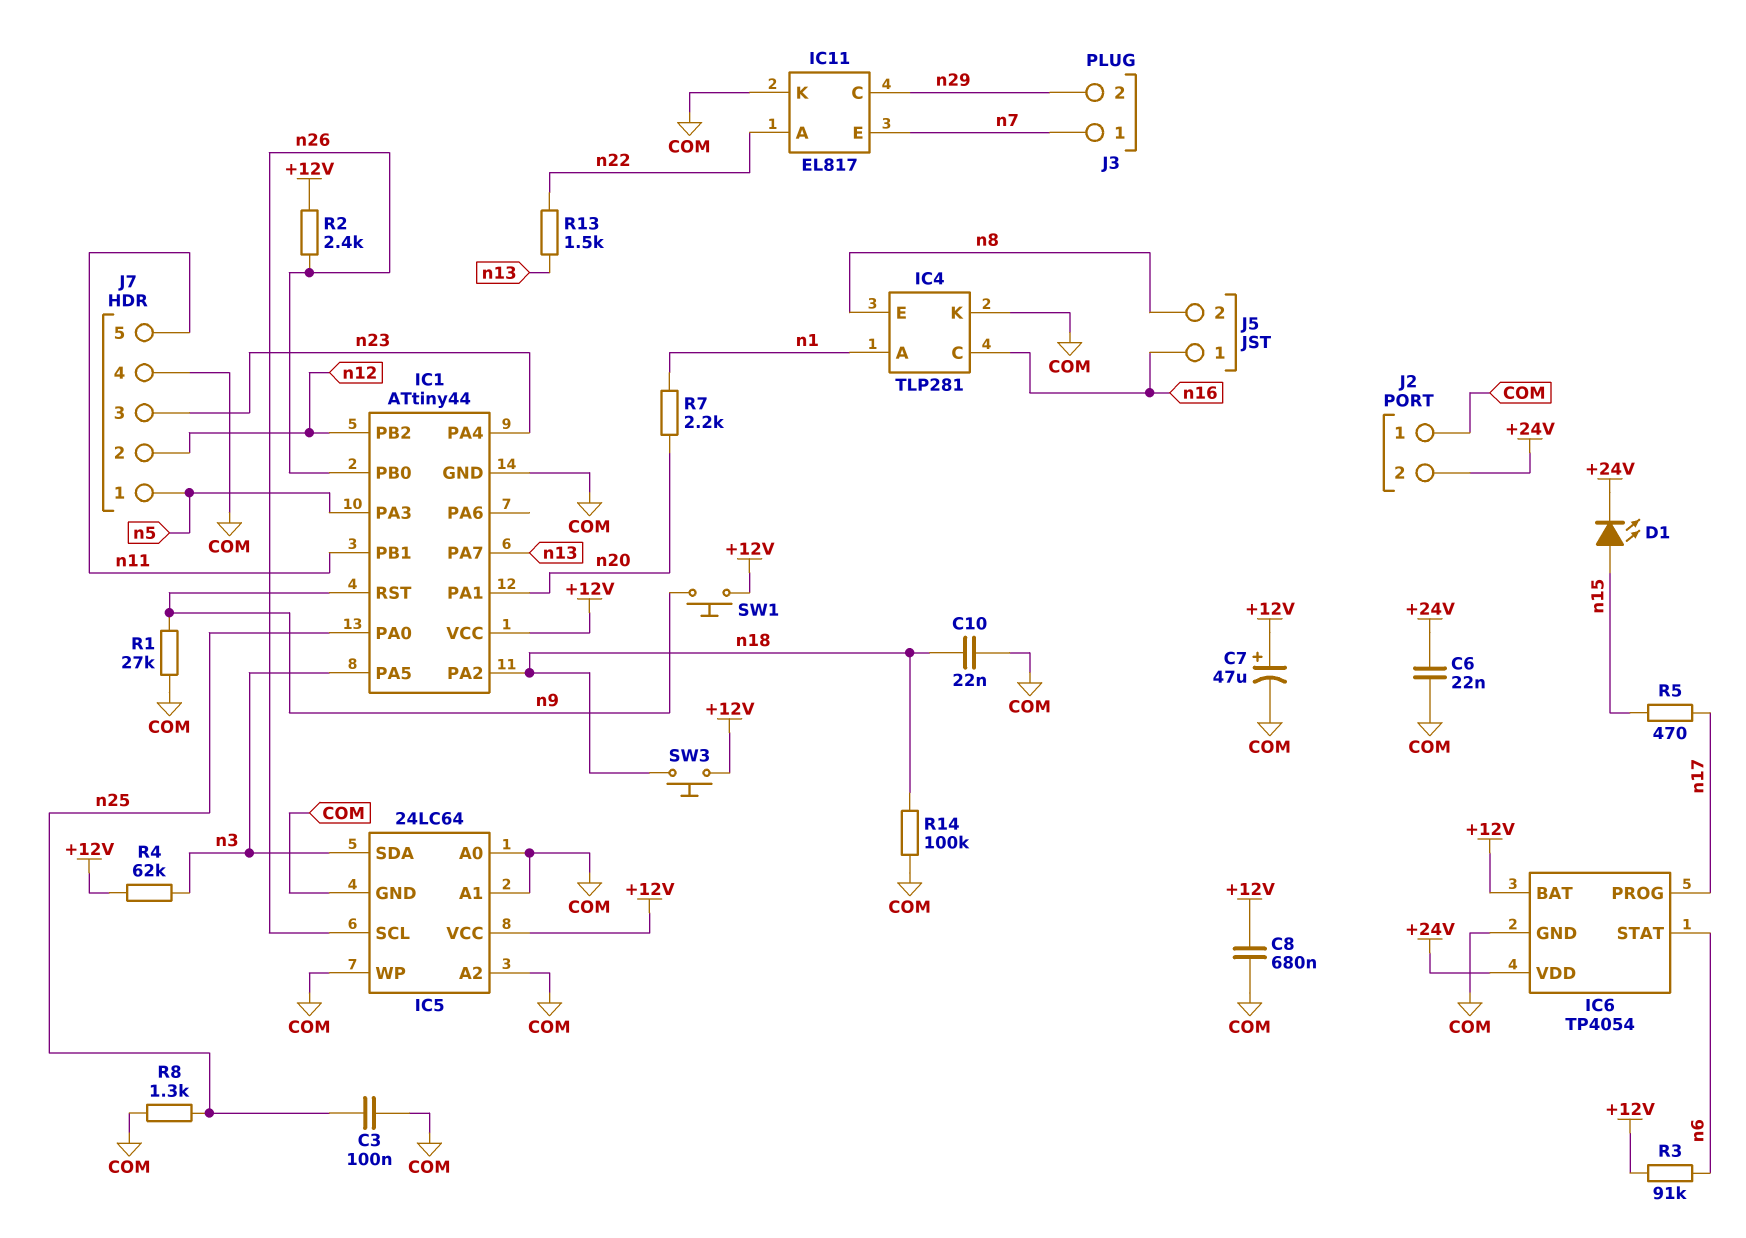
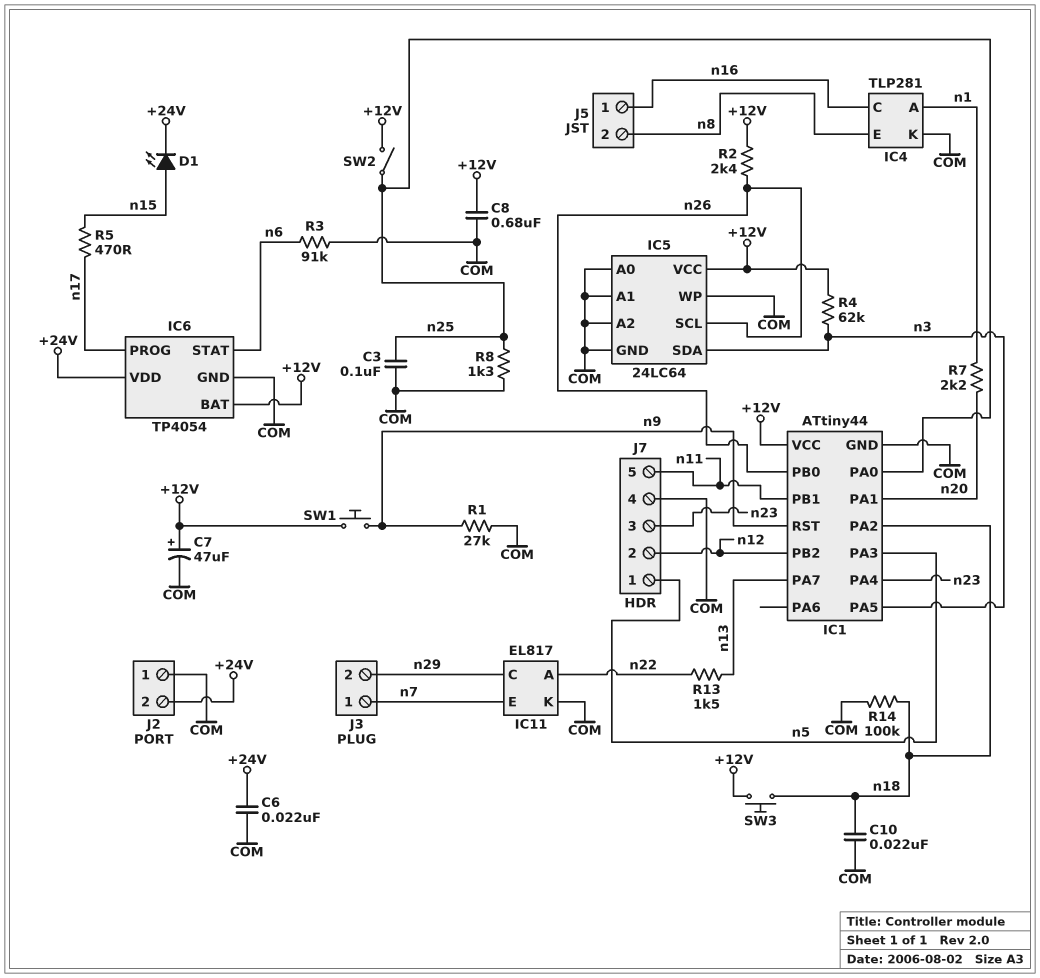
R3: 91k (+12V, n6) -> 91k (COM, n6)
SW2: none -> switch (+12V, n25)

